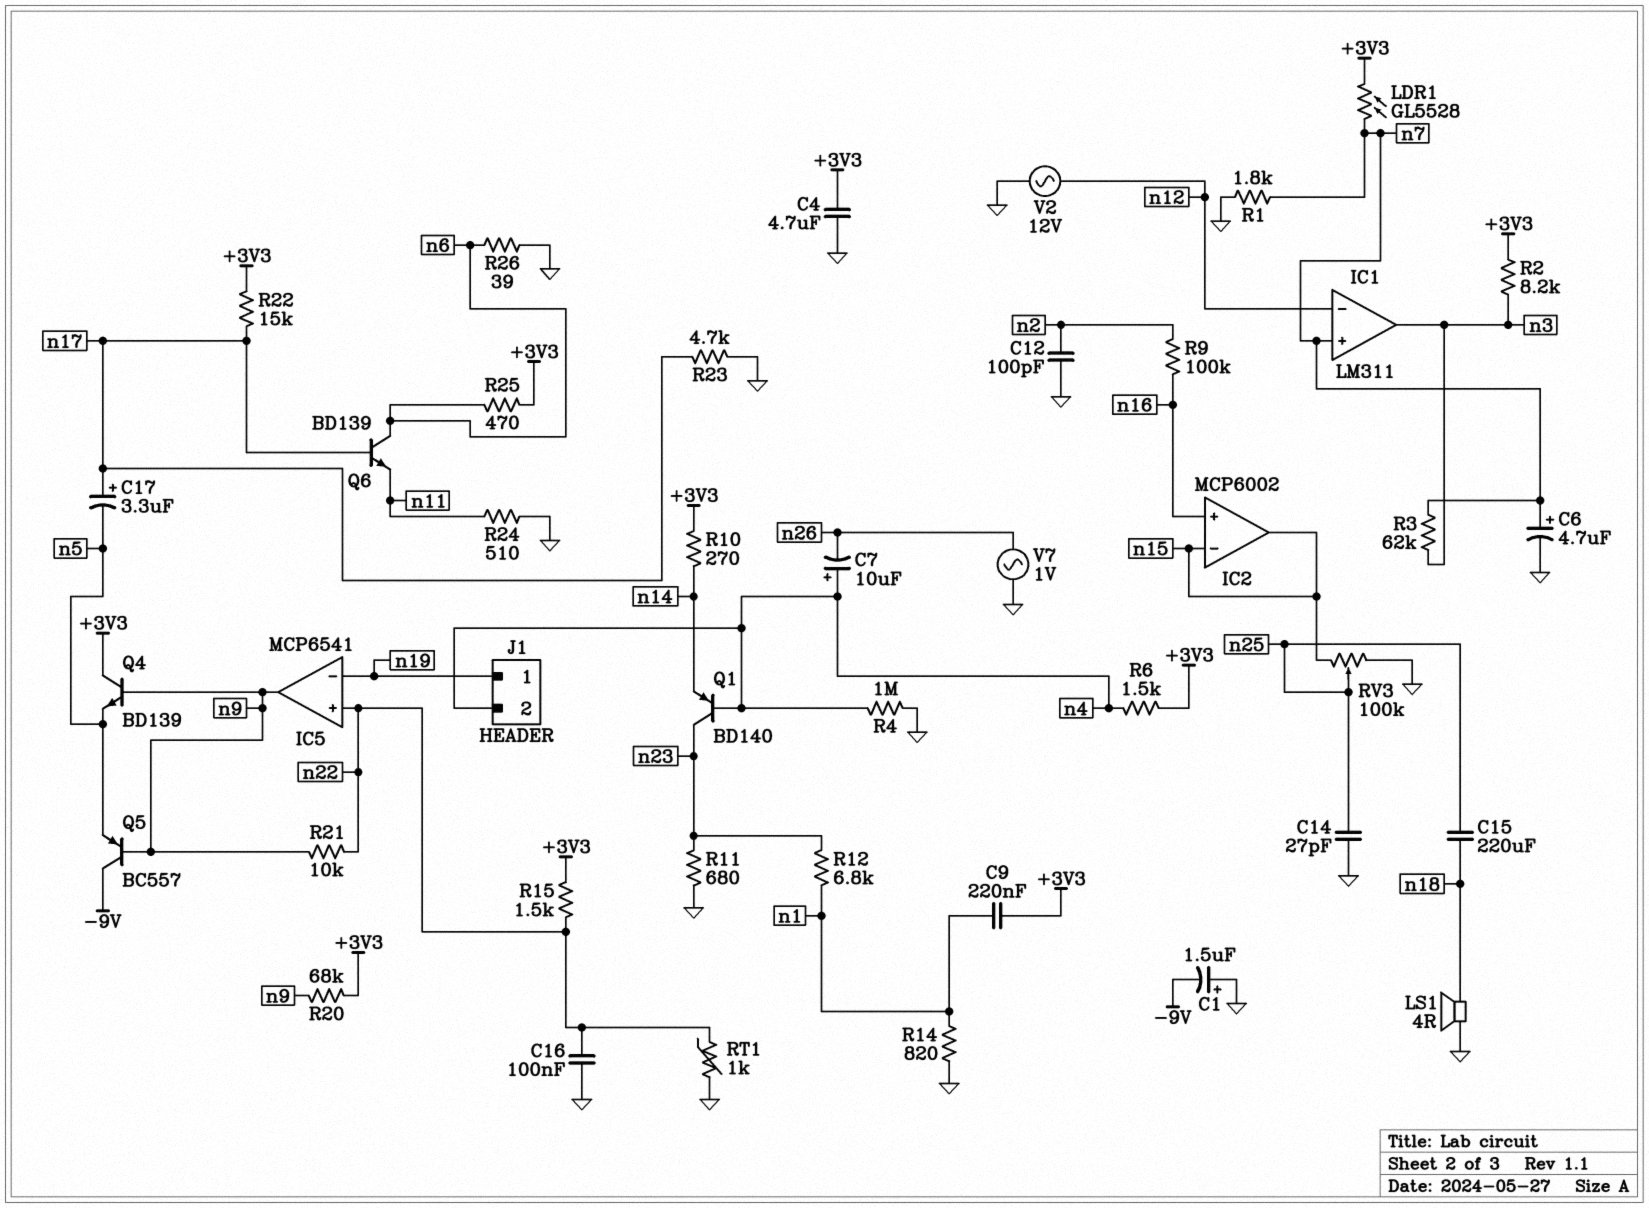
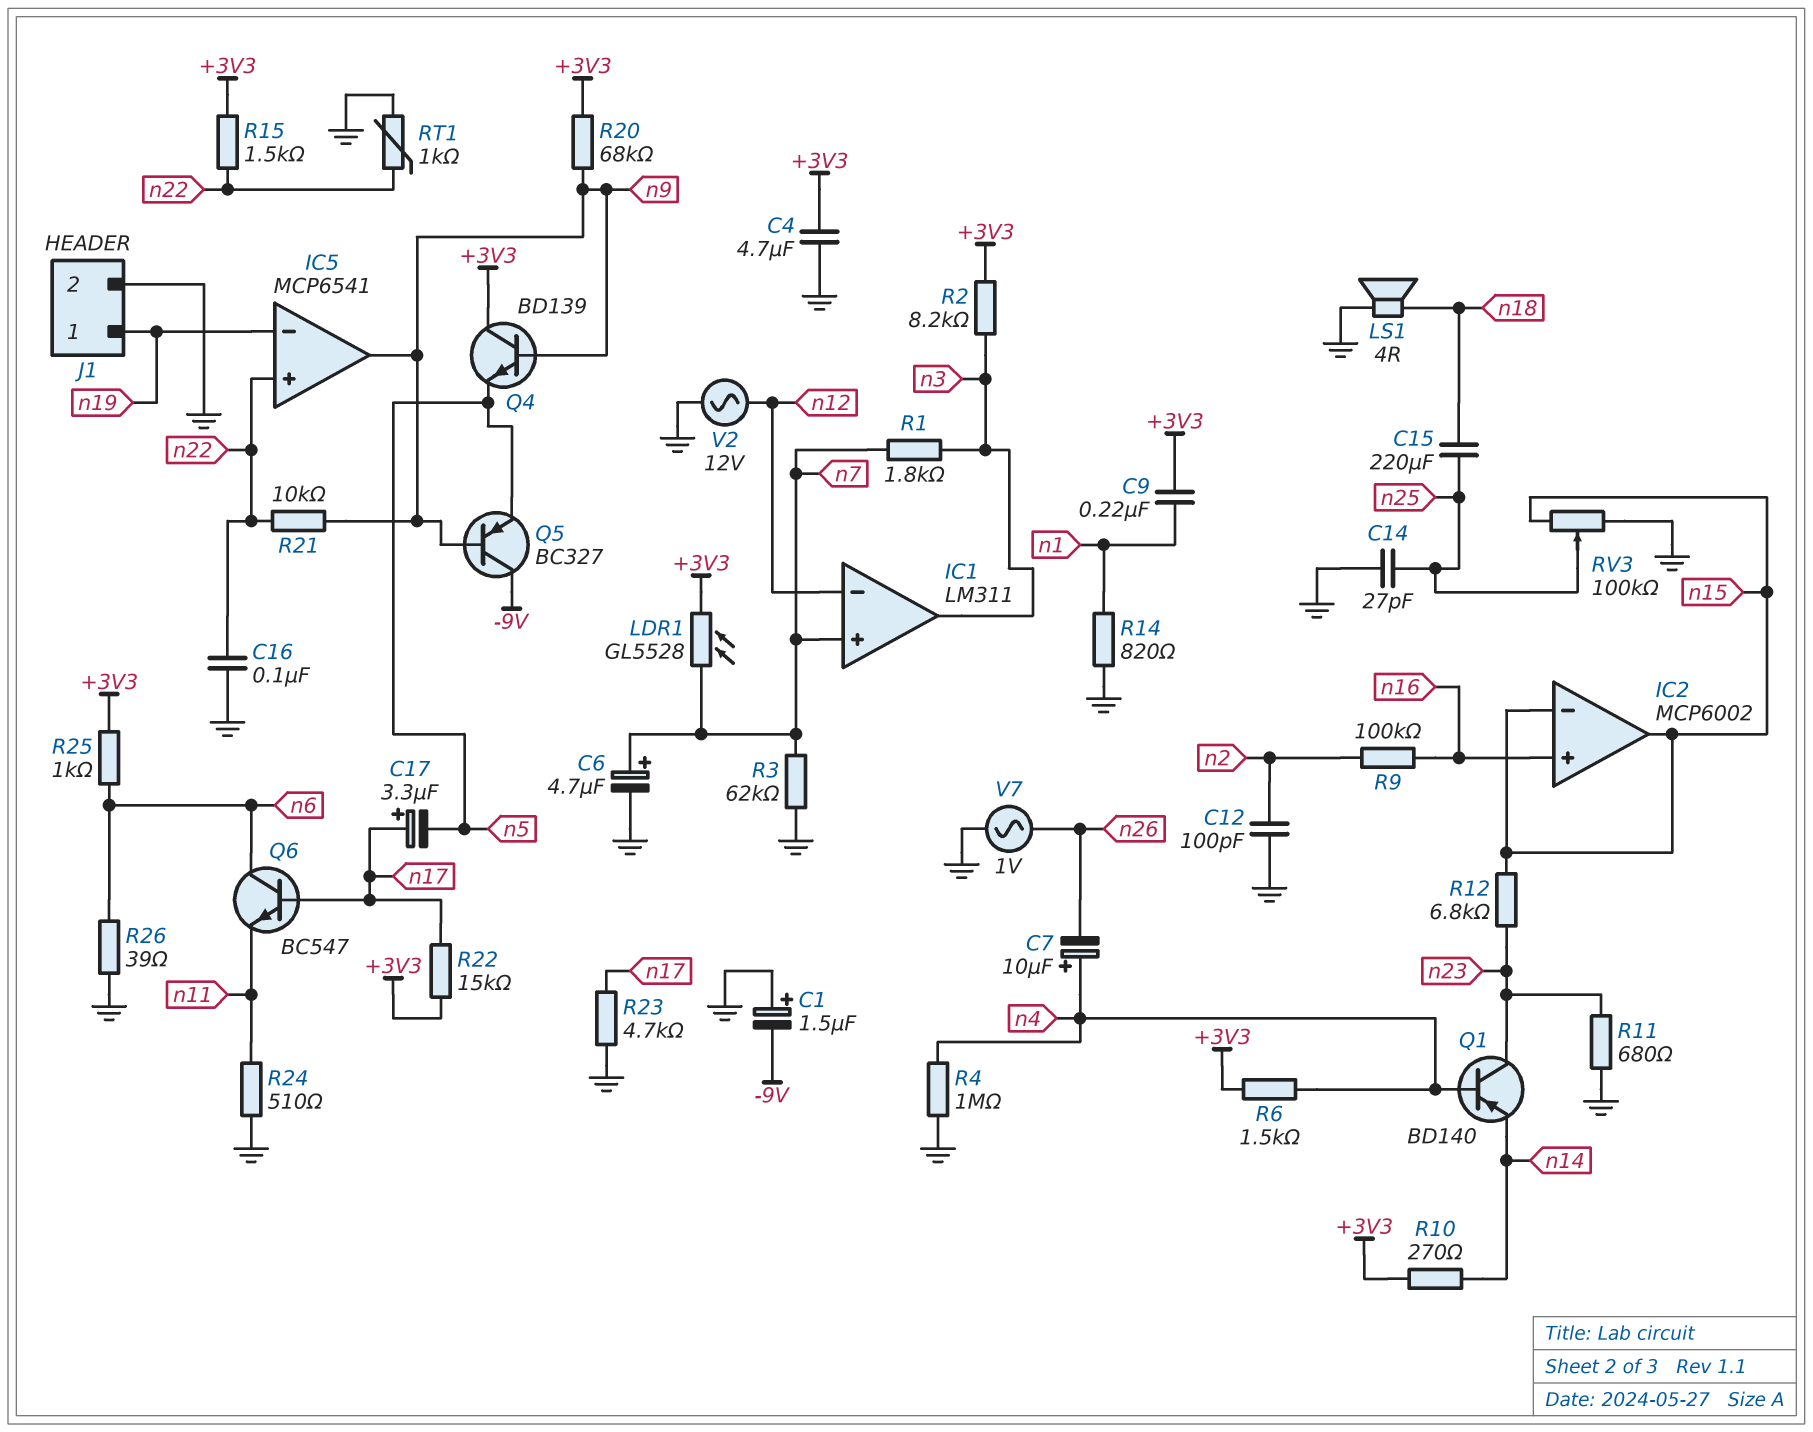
J1 pin 2: n4 -> GND
Q5: PNP BC557 (B n9, C -9V, E n5) -> PNP BC327 (B n9, C -9V, E n5)
Q6: NPN BD139 (B n17, C n6, E n11) -> NPN BC547 (B n17, C n6, E n11)
R1: 1.8k (GND, n7) -> 1.8k (n3, n7)
R3: 62k (n3, n7) -> 62k (GND, n7)
R12: 6.8k (n1, n23) -> 6.8k (n15, n23)
R25: 470 (+3V3, n6) -> 1k (+3V3, n6)

